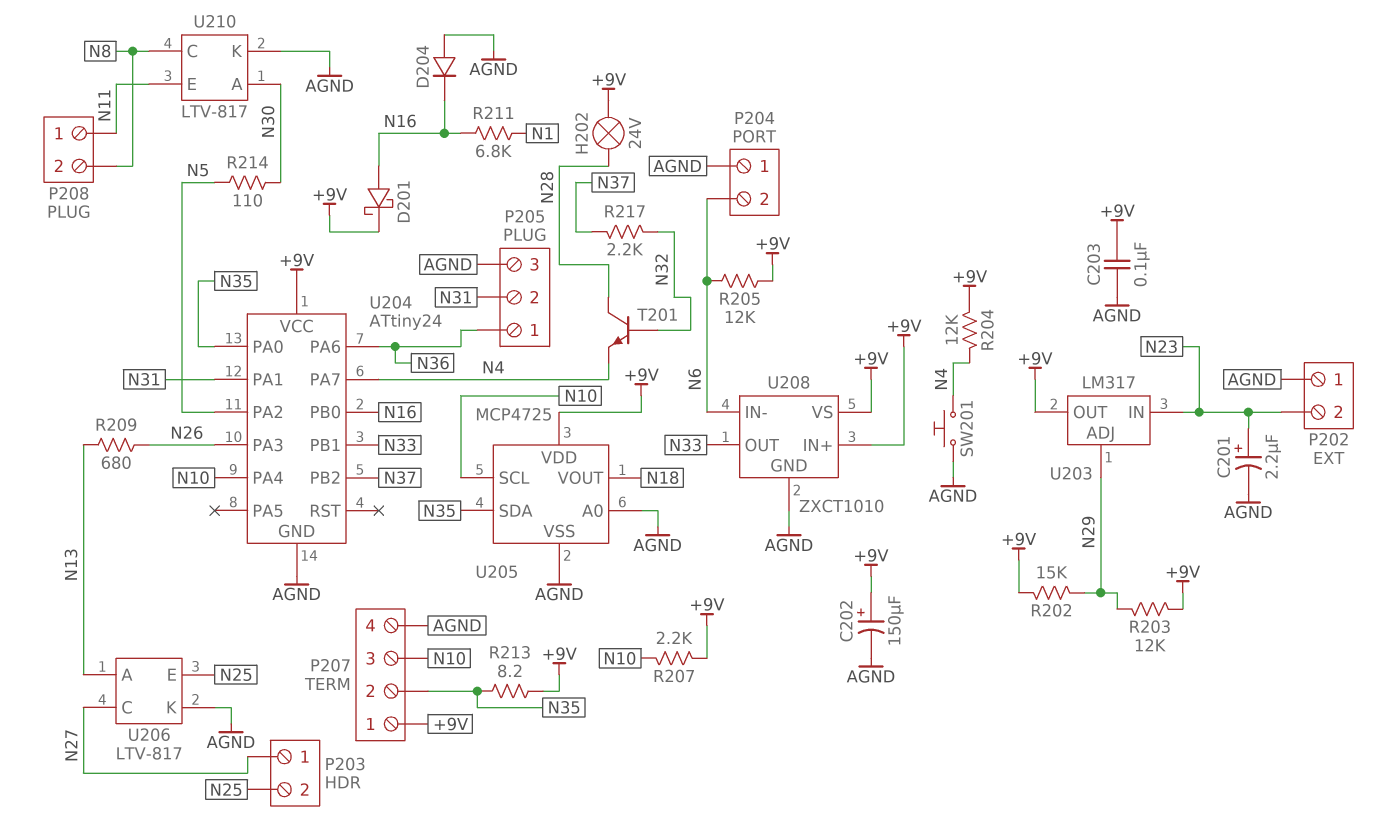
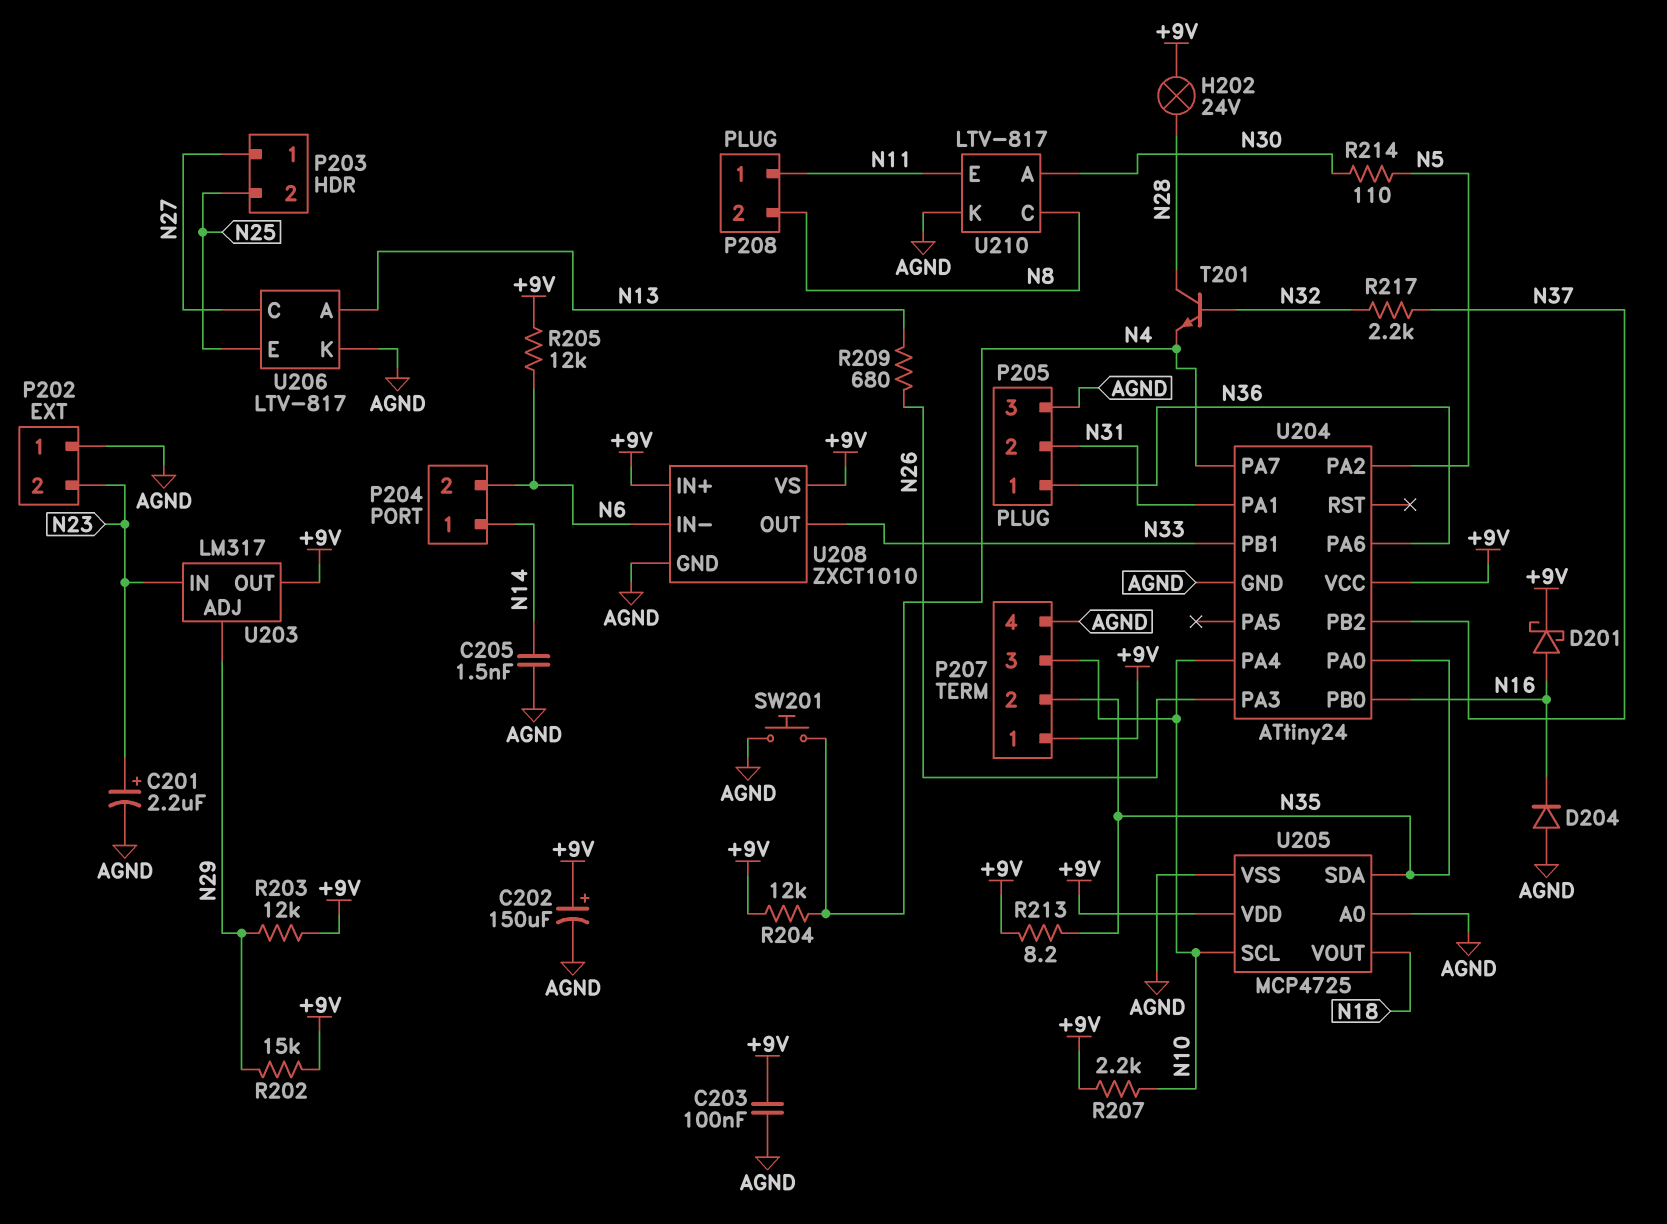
C205: none -> 1.5nF (AGND, N14)
P204 pin 1: AGND -> N14
R211: 6.8k (N1, N16) -> none

